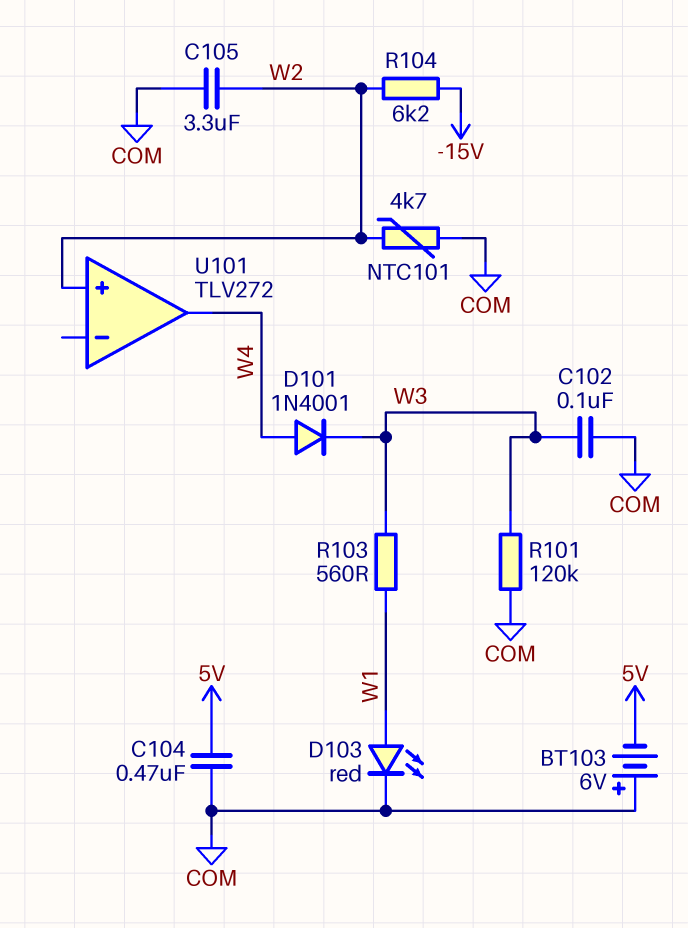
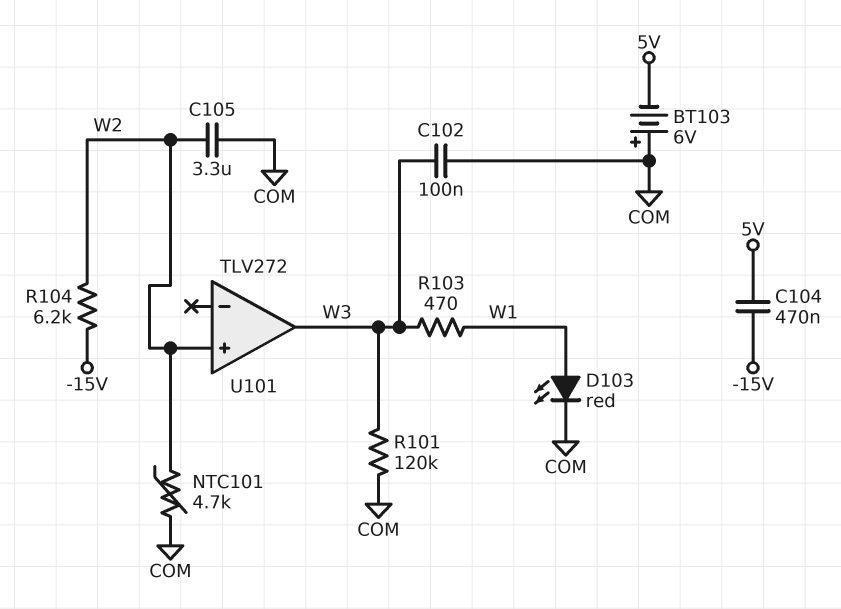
C104: 470nF (5V, COM) -> 470nF (-15V, 5V)
D101: diode 1N4001 (A W4, K W3) -> none
R103: 560 (W1, W3) -> 470 (W1, W3)
U101 pin out: W4 -> W3

